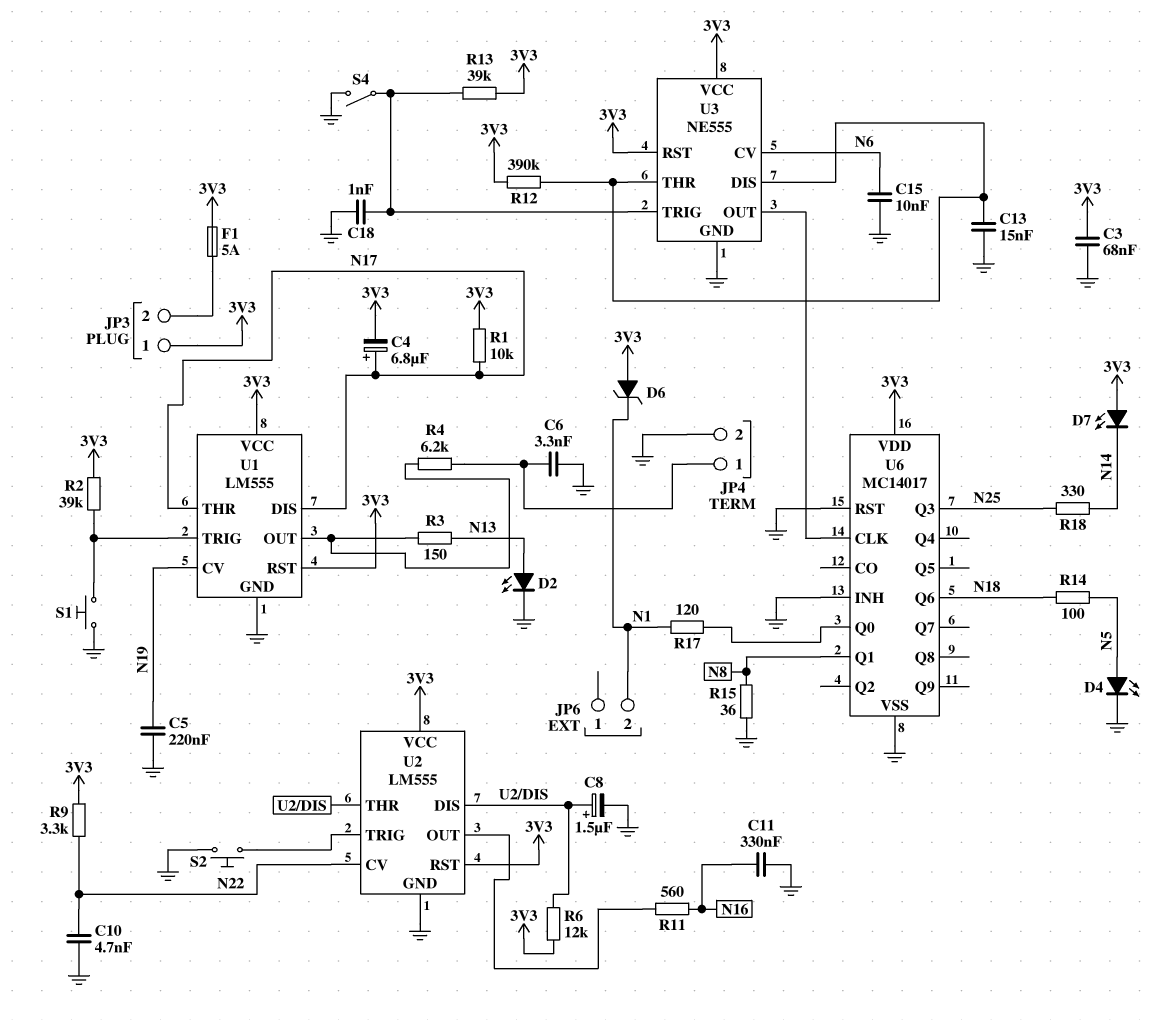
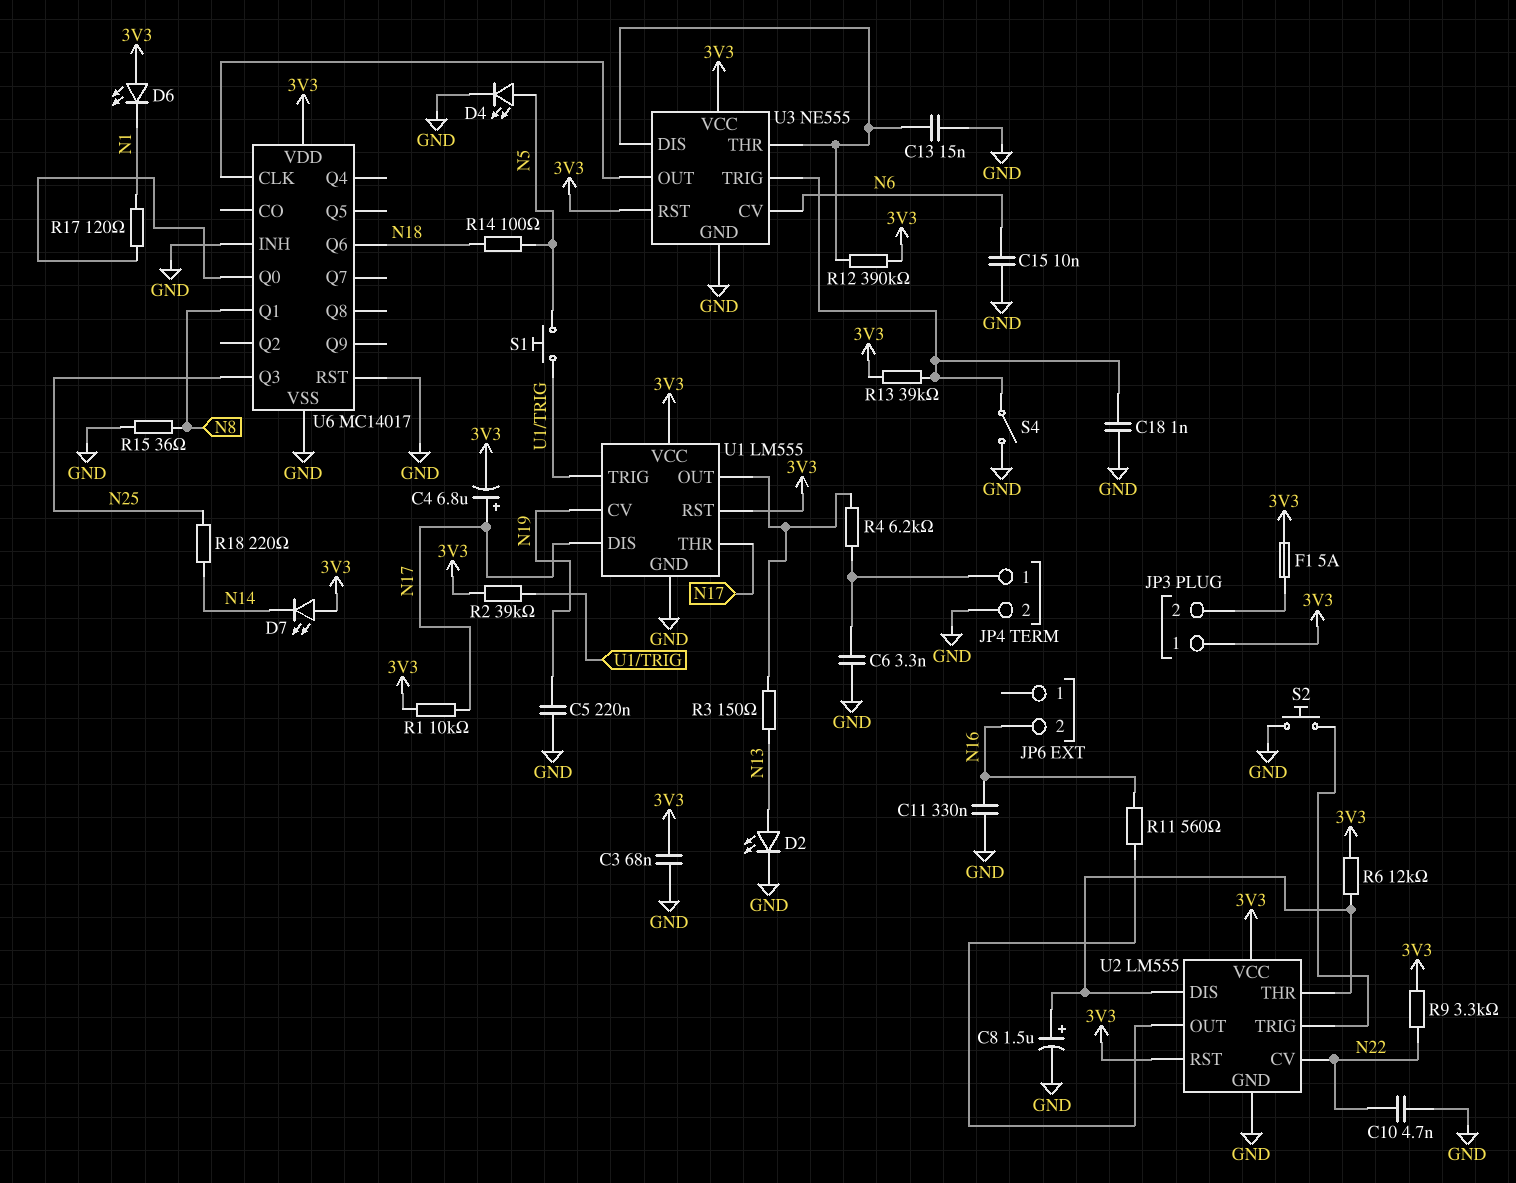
D6: zener (A 3V3, K N1) -> LED (A 3V3, K N1)
JP6 pin 2: N1 -> N16
R18: 330 (N14, N25) -> 220 (N14, N25)
S1: button (GND, U1/TRIG) -> button (N5, U1/TRIG)

